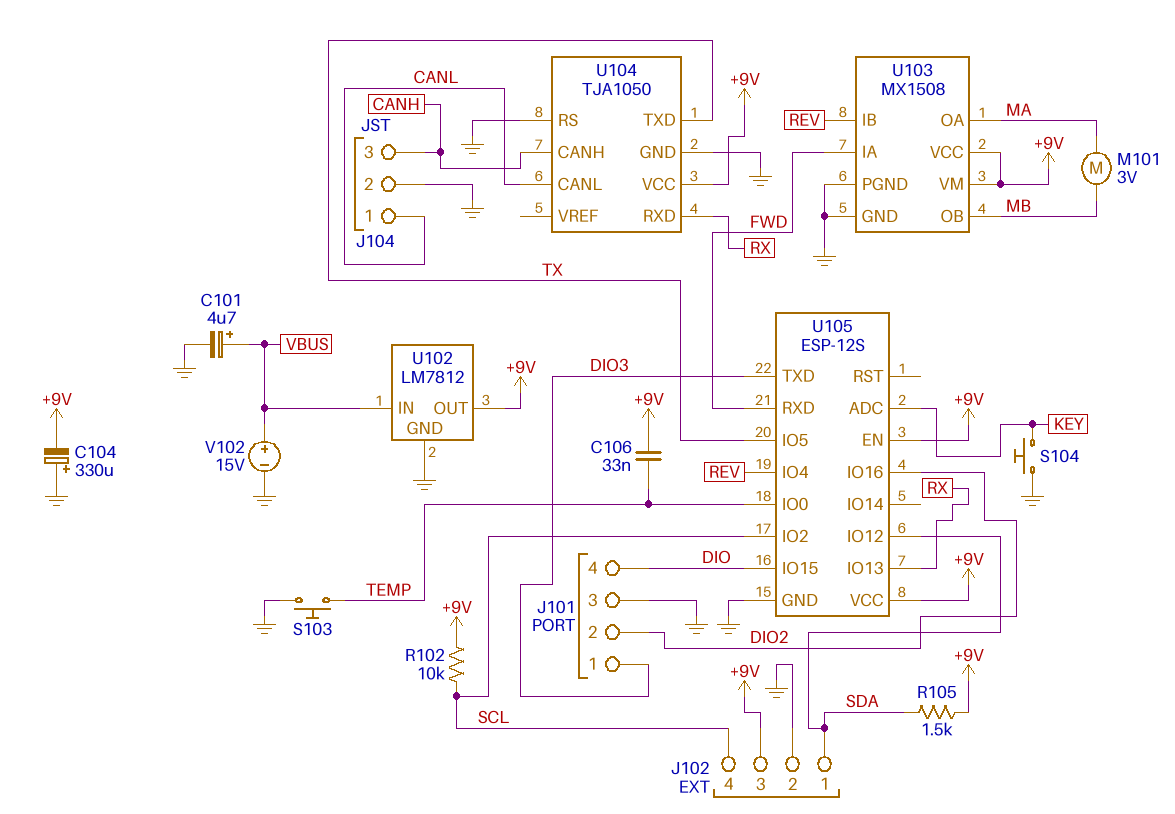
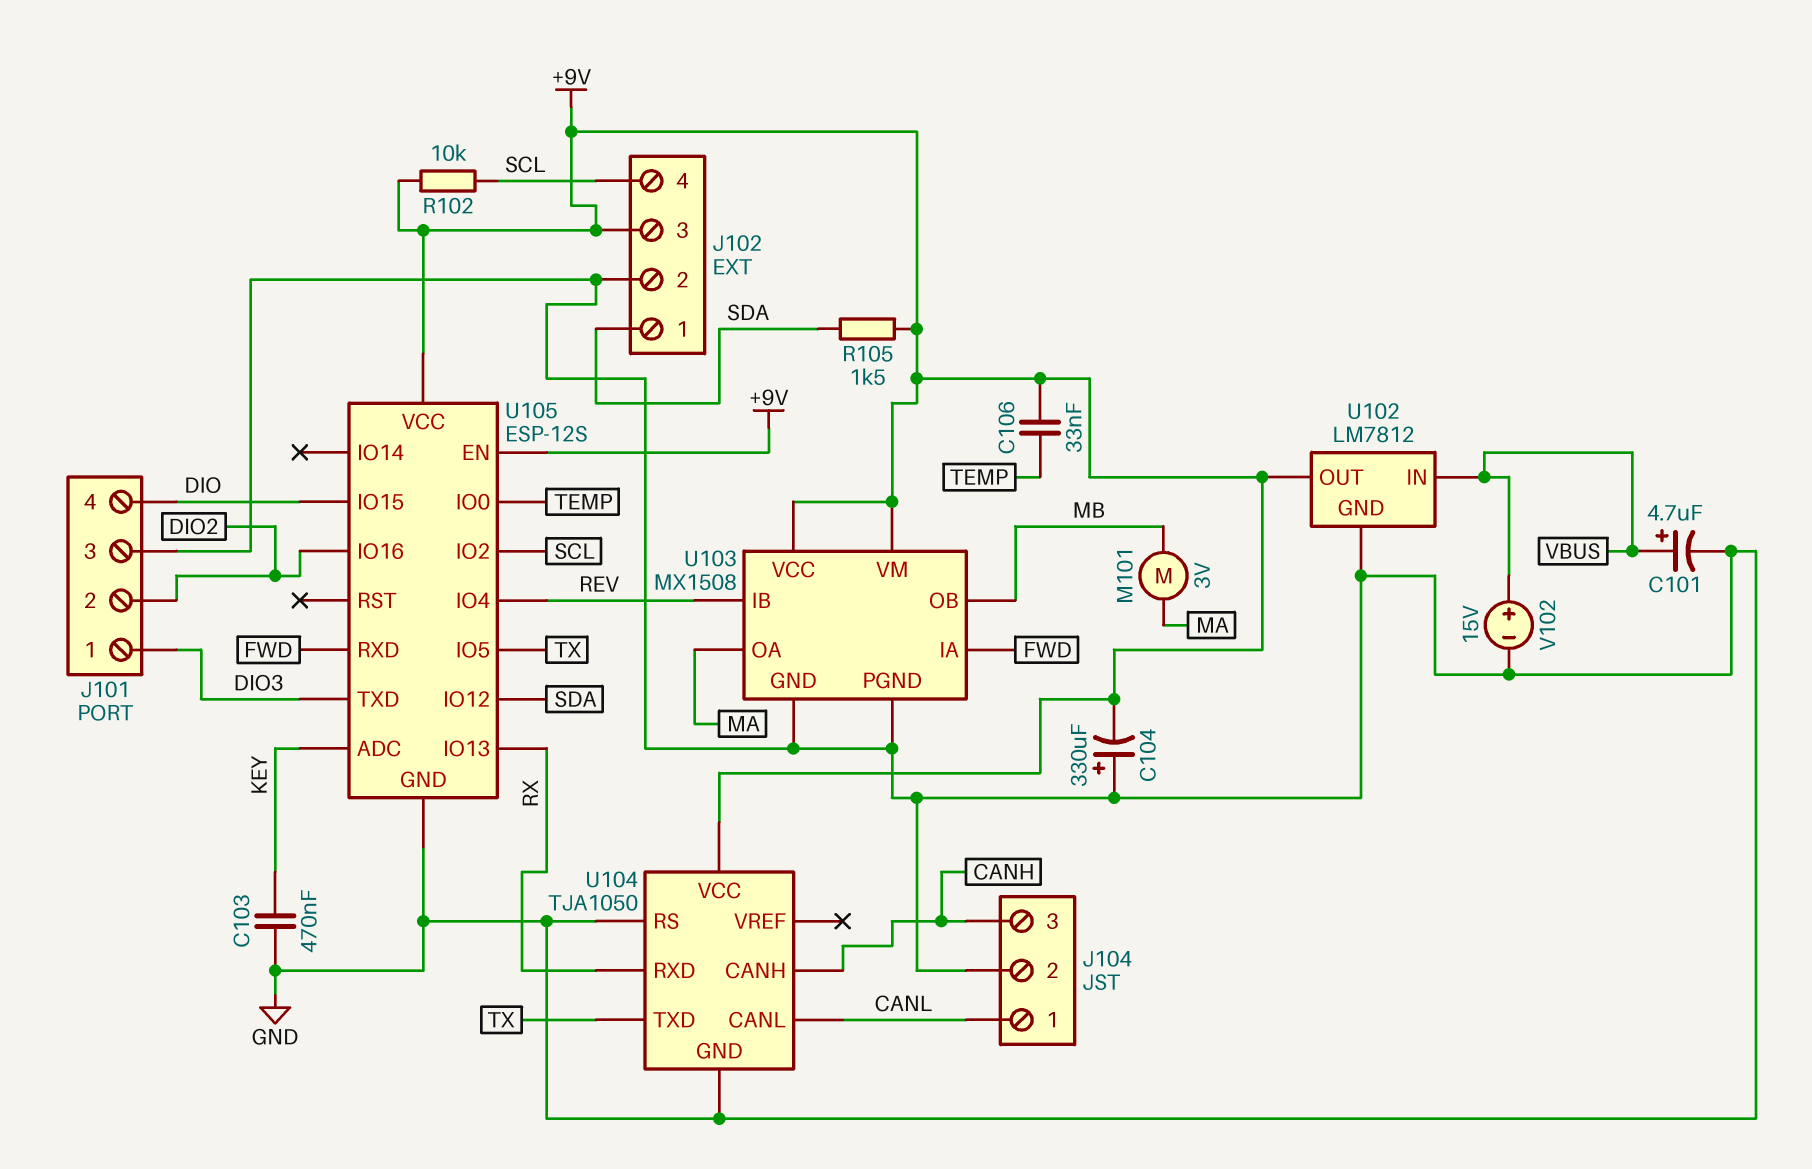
C103: none -> 470nF (GND, KEY)
S103: button (GND, TEMP) -> none
S104: button (GND, KEY) -> none

